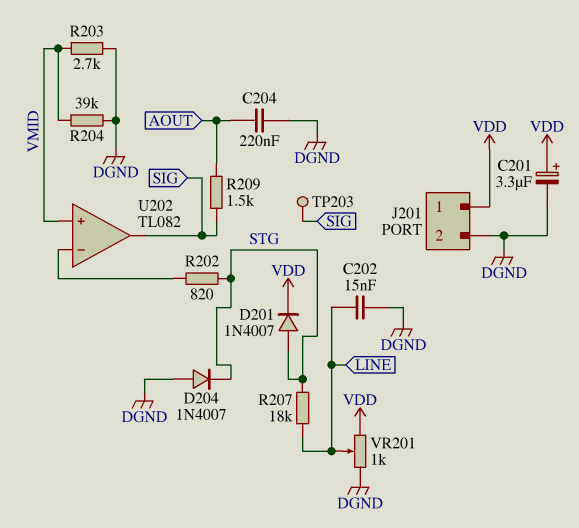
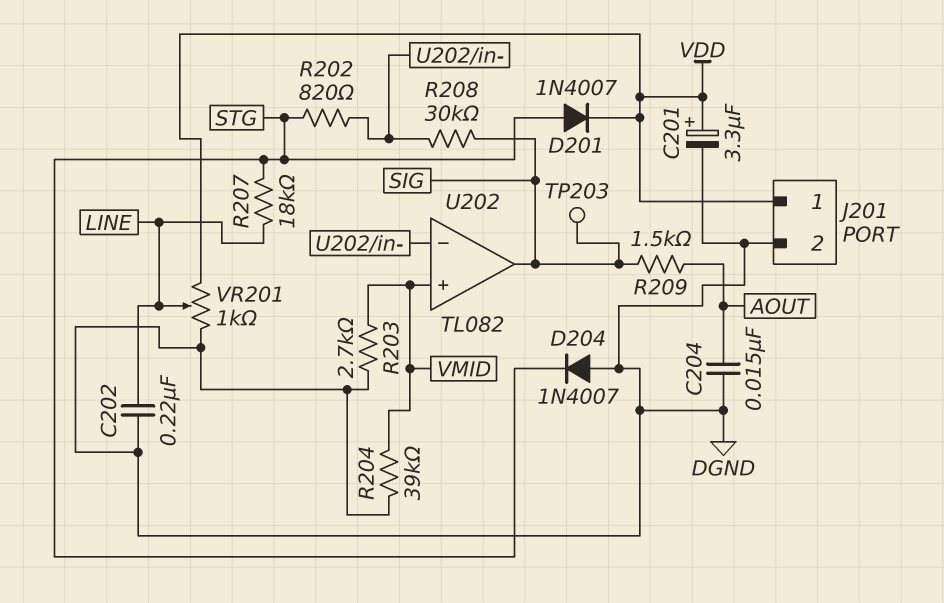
C202: 15nF (DGND, LINE) -> 220nF (DGND, LINE)
C204: 220nF (AOUT, DGND) -> 15nF (AOUT, DGND)
R208: none -> 30k (SIG, U202/in-)

